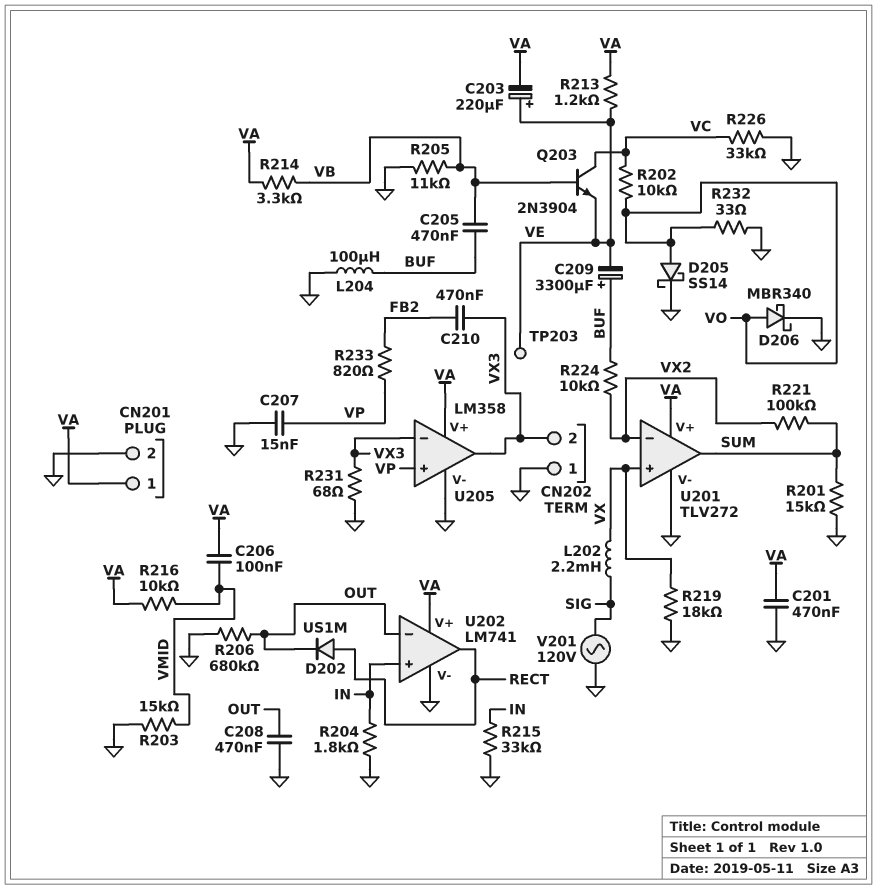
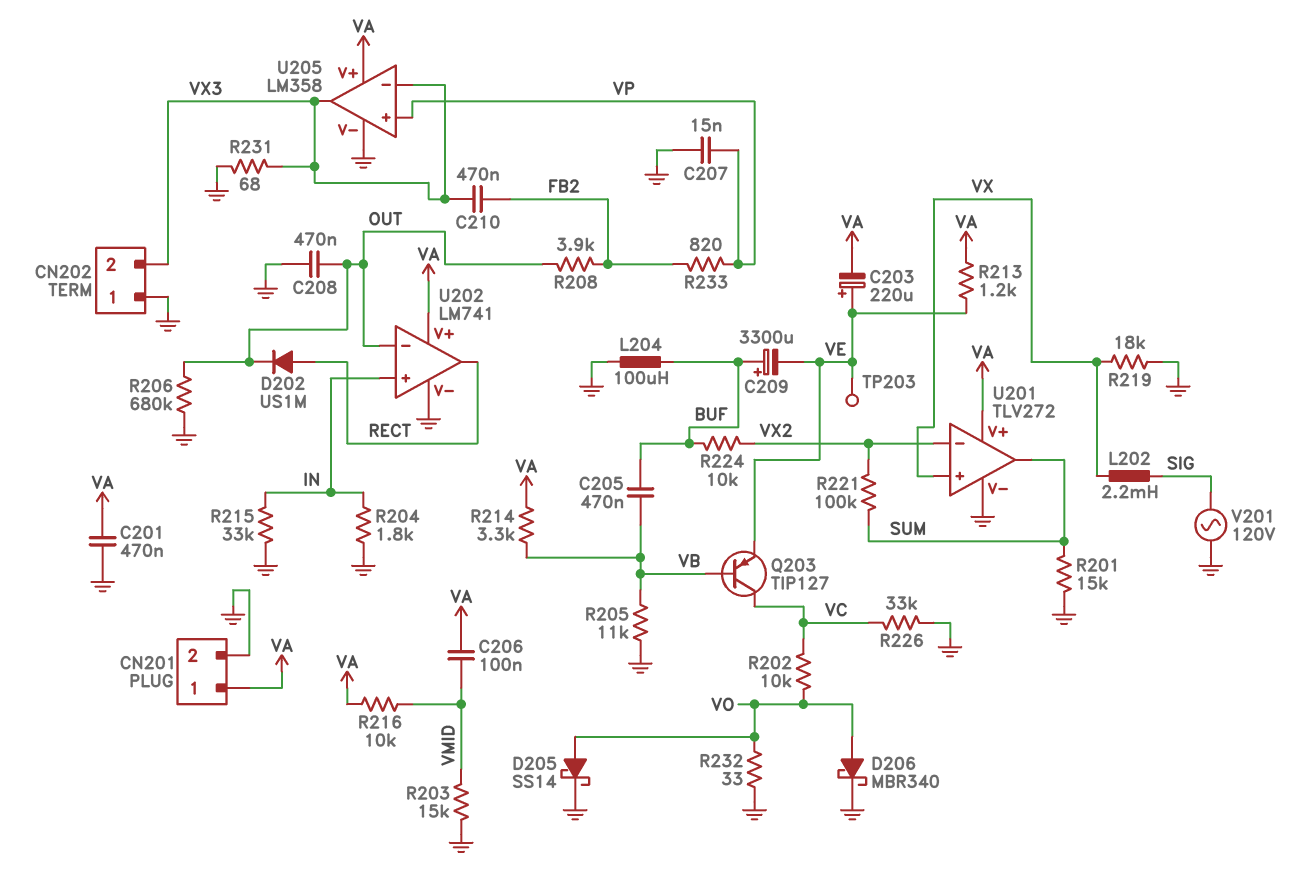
Q203: NPN 2N3904 (B VB, C VC, E VE) -> PNP TIP127 (B VB, C VC, E VE)
R208: none -> 3.9k (FB2, OUT)

